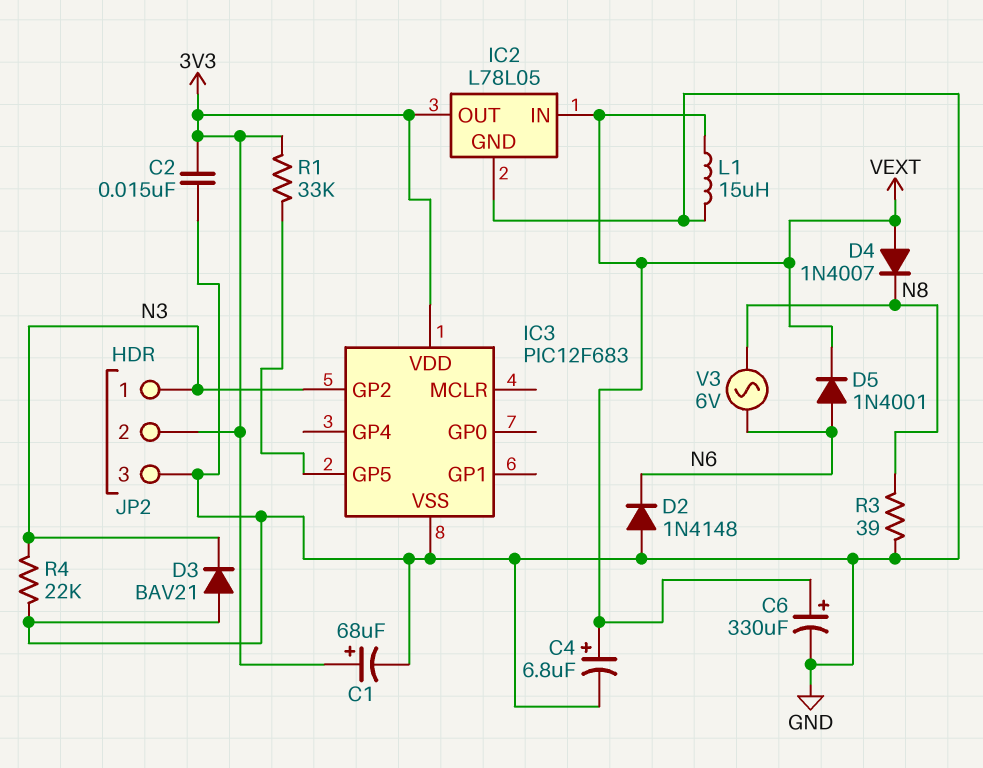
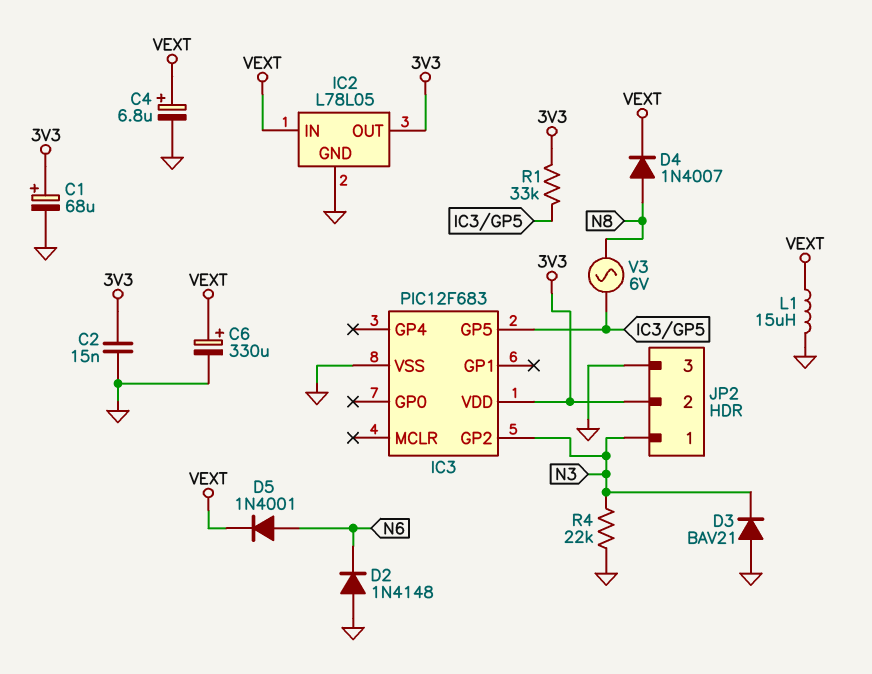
D4: diode 1N4007 (A VEXT, K N8) -> diode 1N4007 (A N8, K VEXT)
R3: 39 (GND, N8) -> none
V3: AC 6V (N6, N8) -> AC 6V (IC3/GP5, N8)

